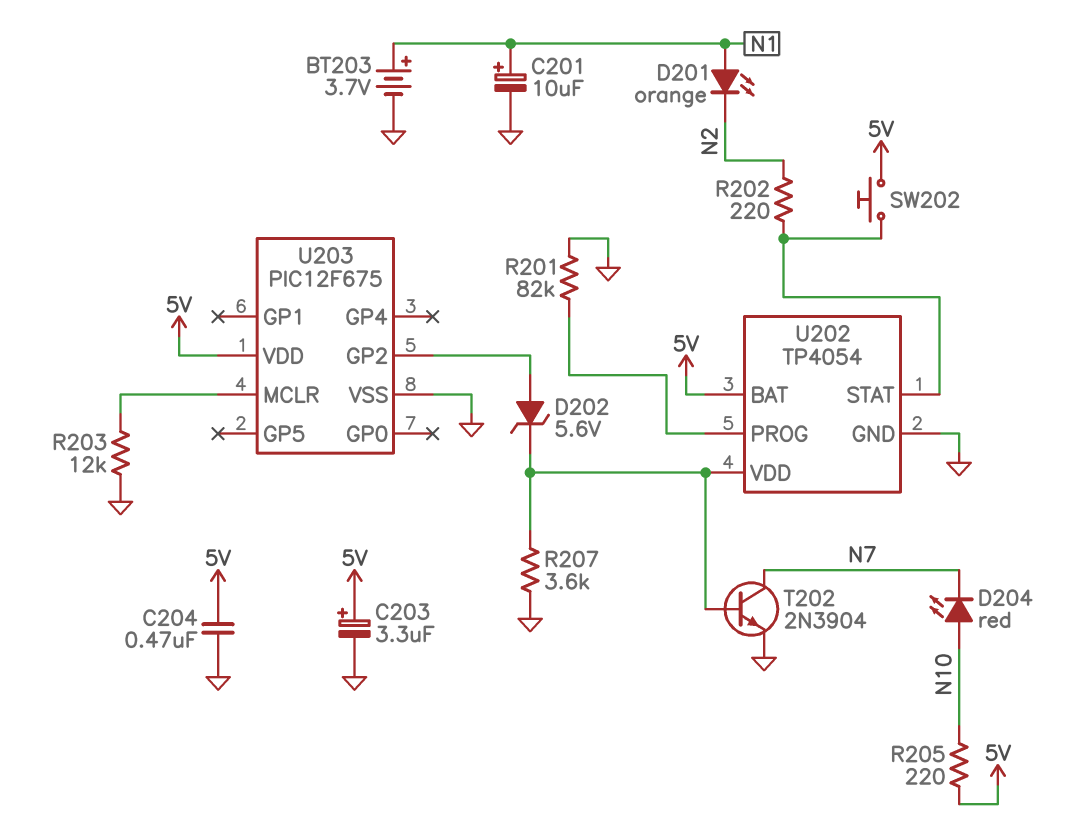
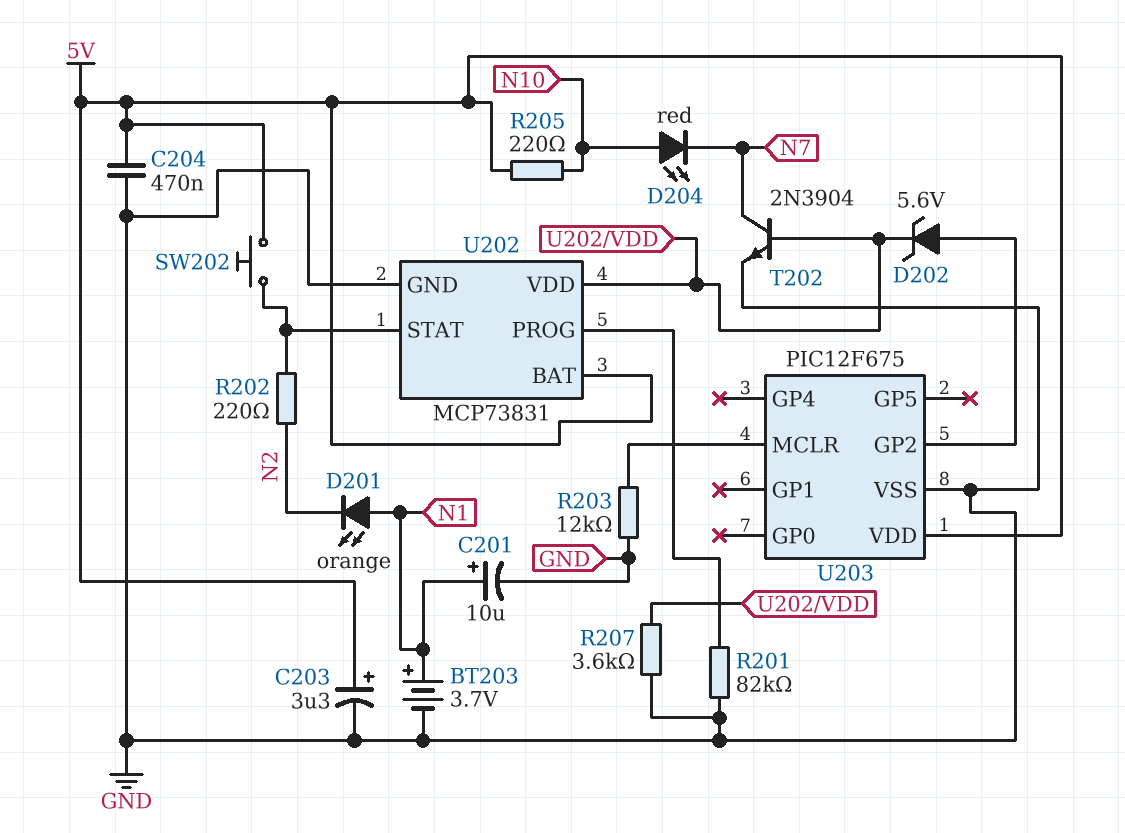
U202: TP4054 -> MCP73831

